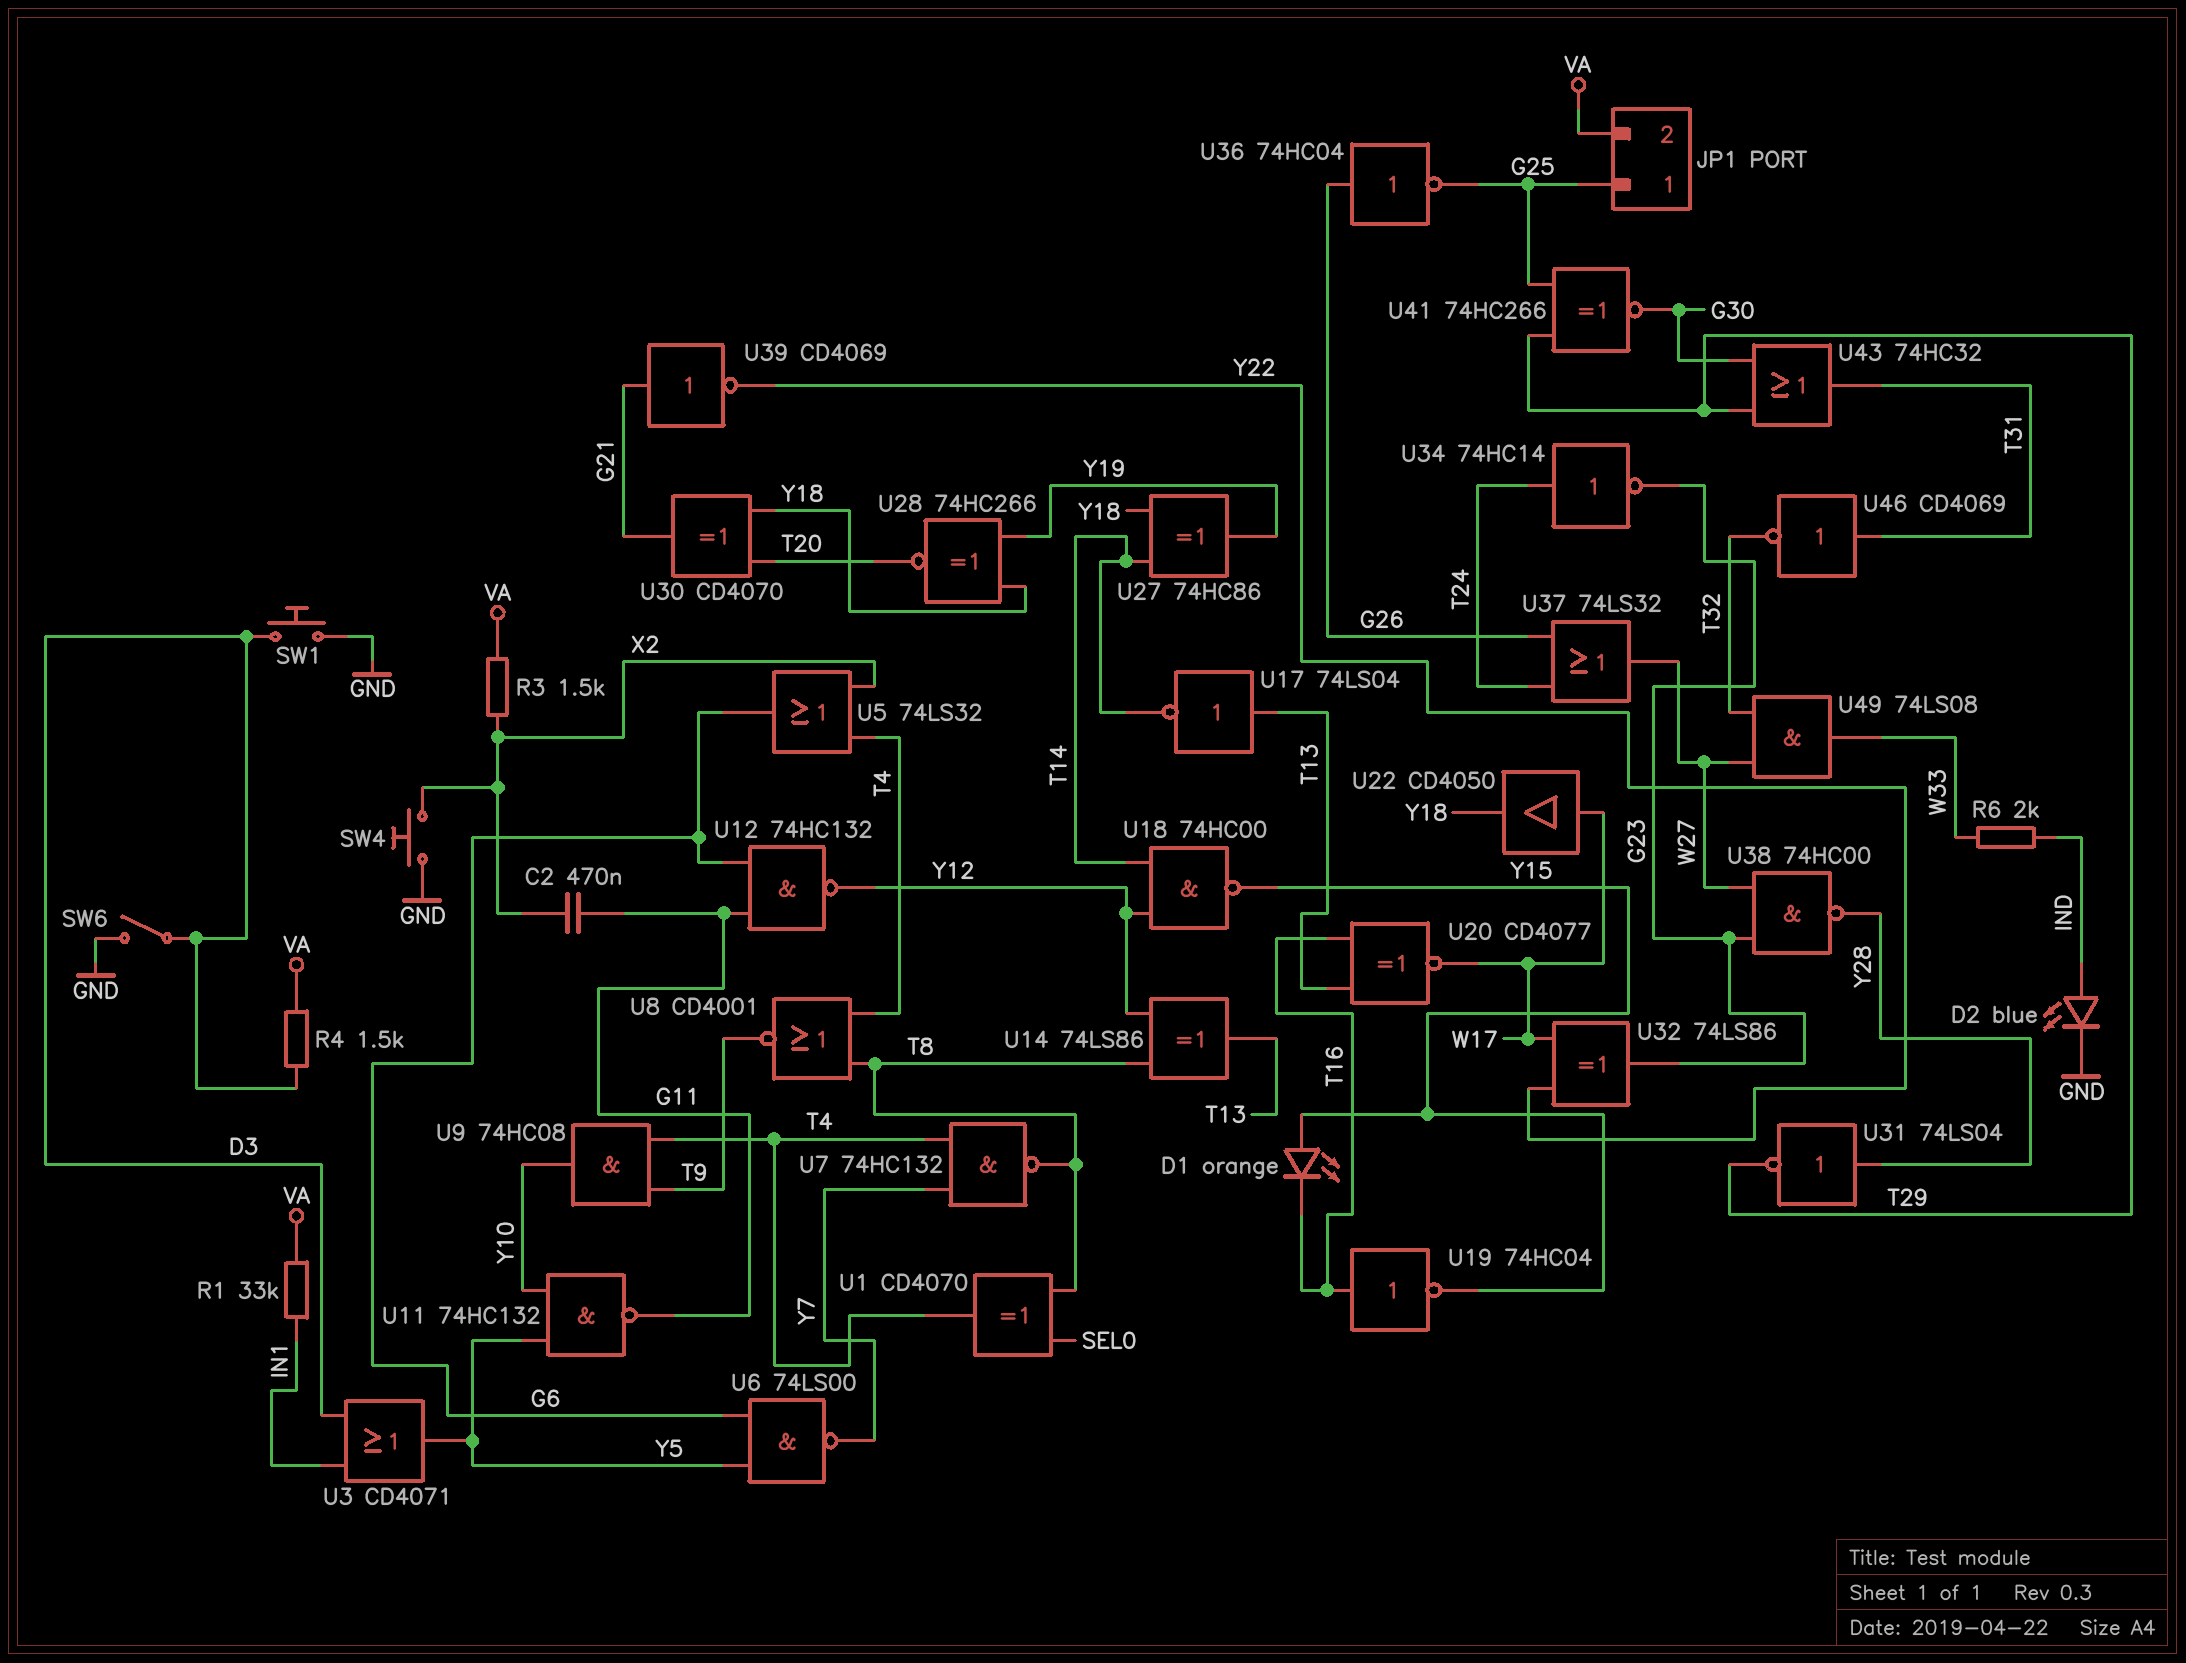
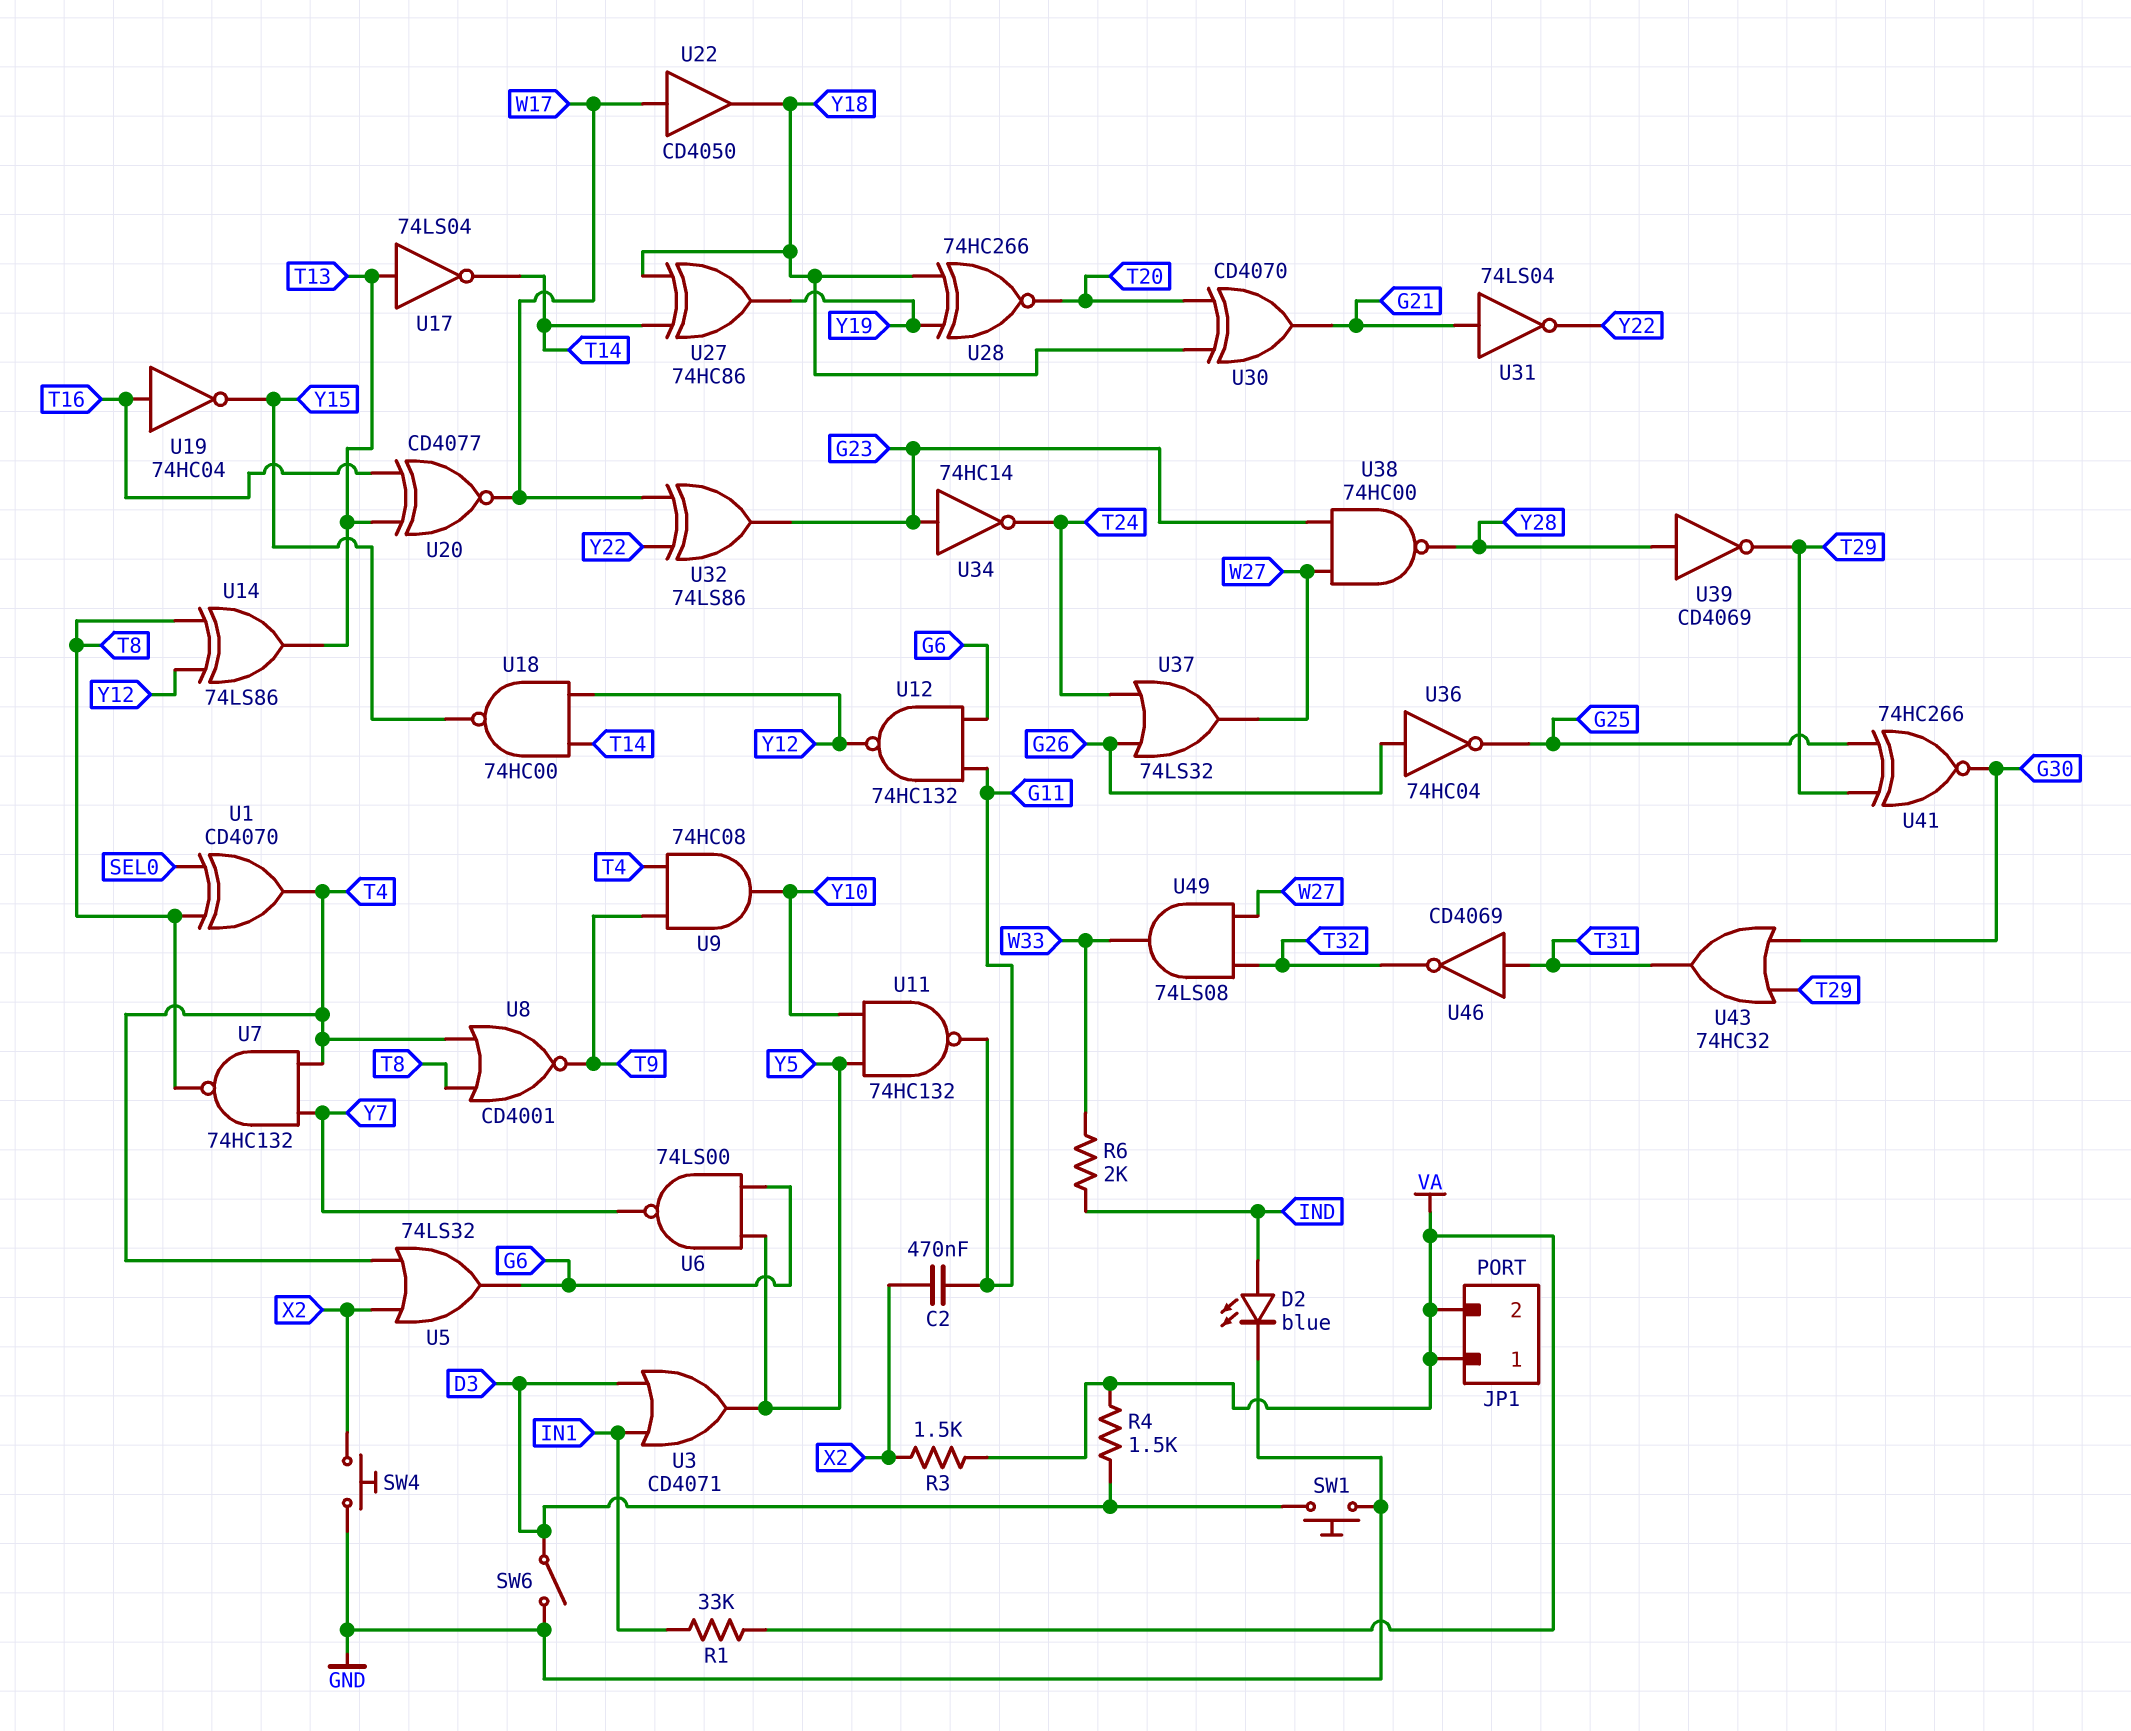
D1: LED orange (A Y15, K T16) -> none
JP1 pin 1: G25 -> VA
U31: NOT 74LS04 (in Y28, out T29) -> NOT 74LS04 (in G21, out Y22)
U34: NOT 74HC14 (in T24, out G23) -> NOT 74HC14 (in G23, out T24)
U39: NOT CD4069 (in G21, out Y22) -> NOT CD4069 (in Y28, out T29)

